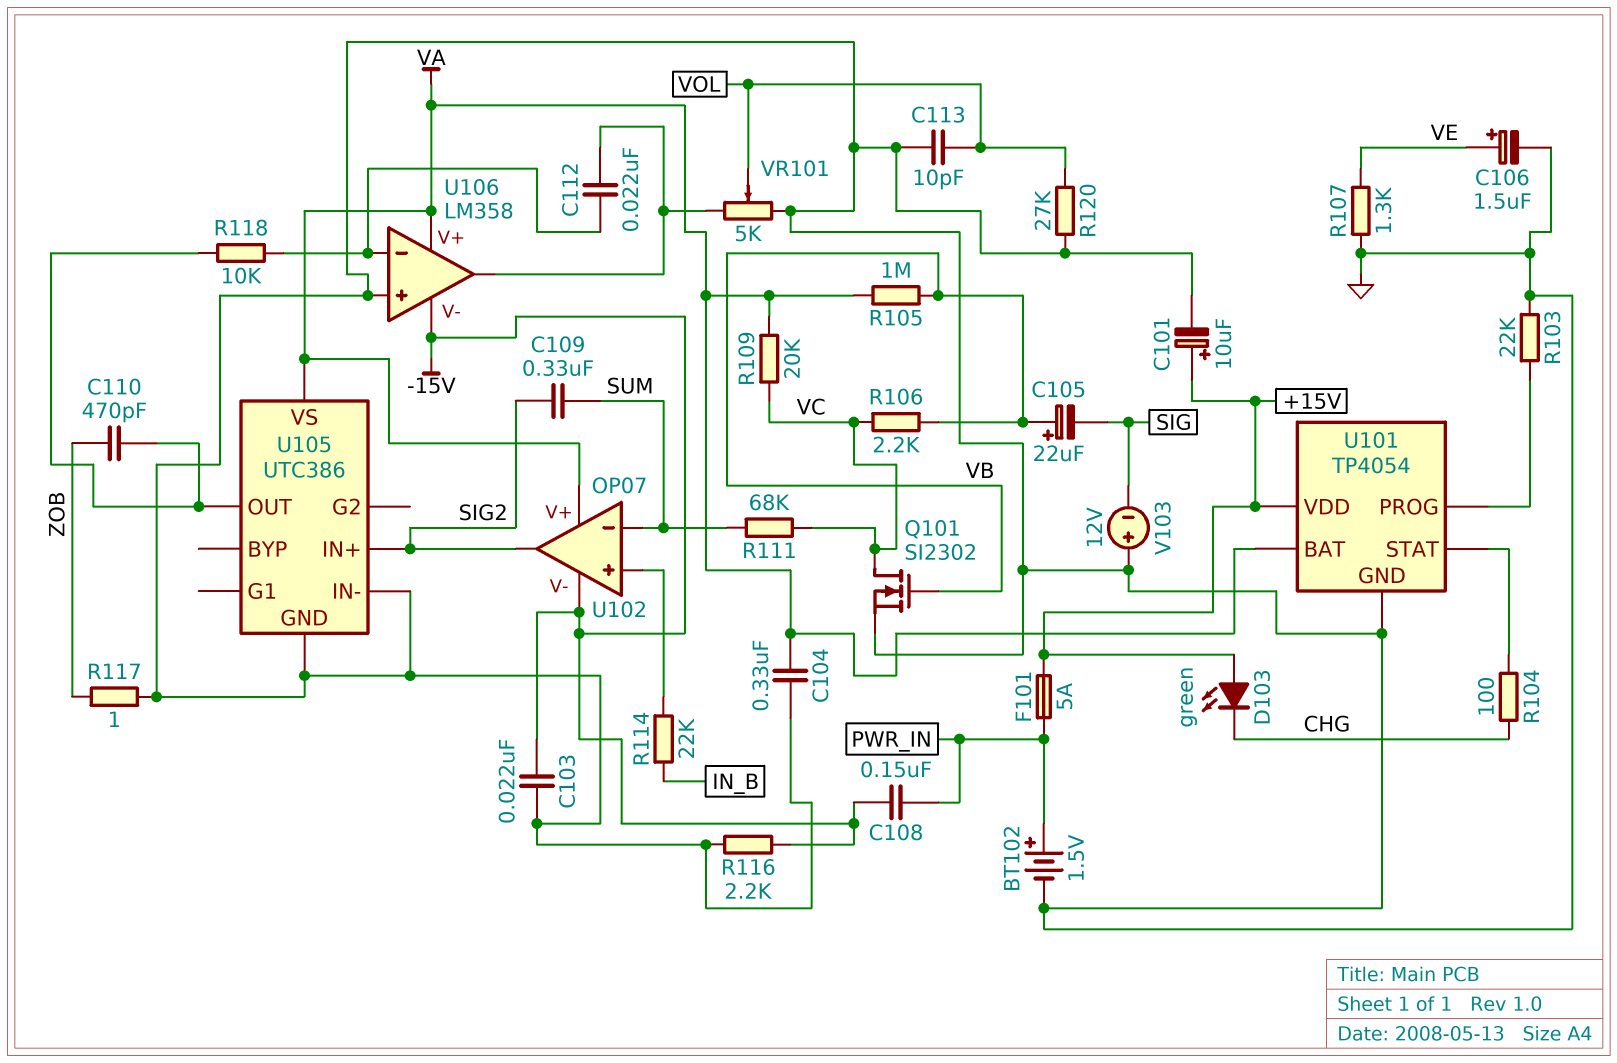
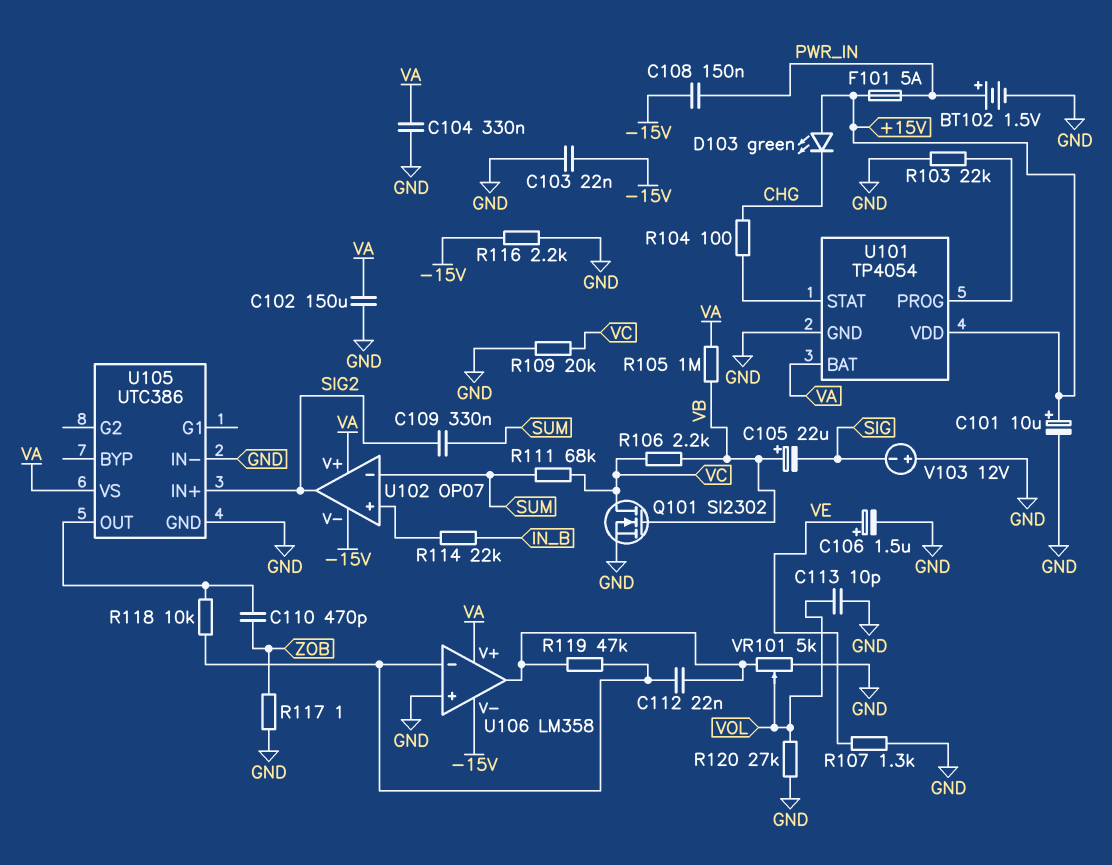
C102: none -> 150uF (GND, VA)
R109: 20k (VA, VC) -> 20k (GND, VC)
R119: none -> 47k (U106/in-, U106/out)

